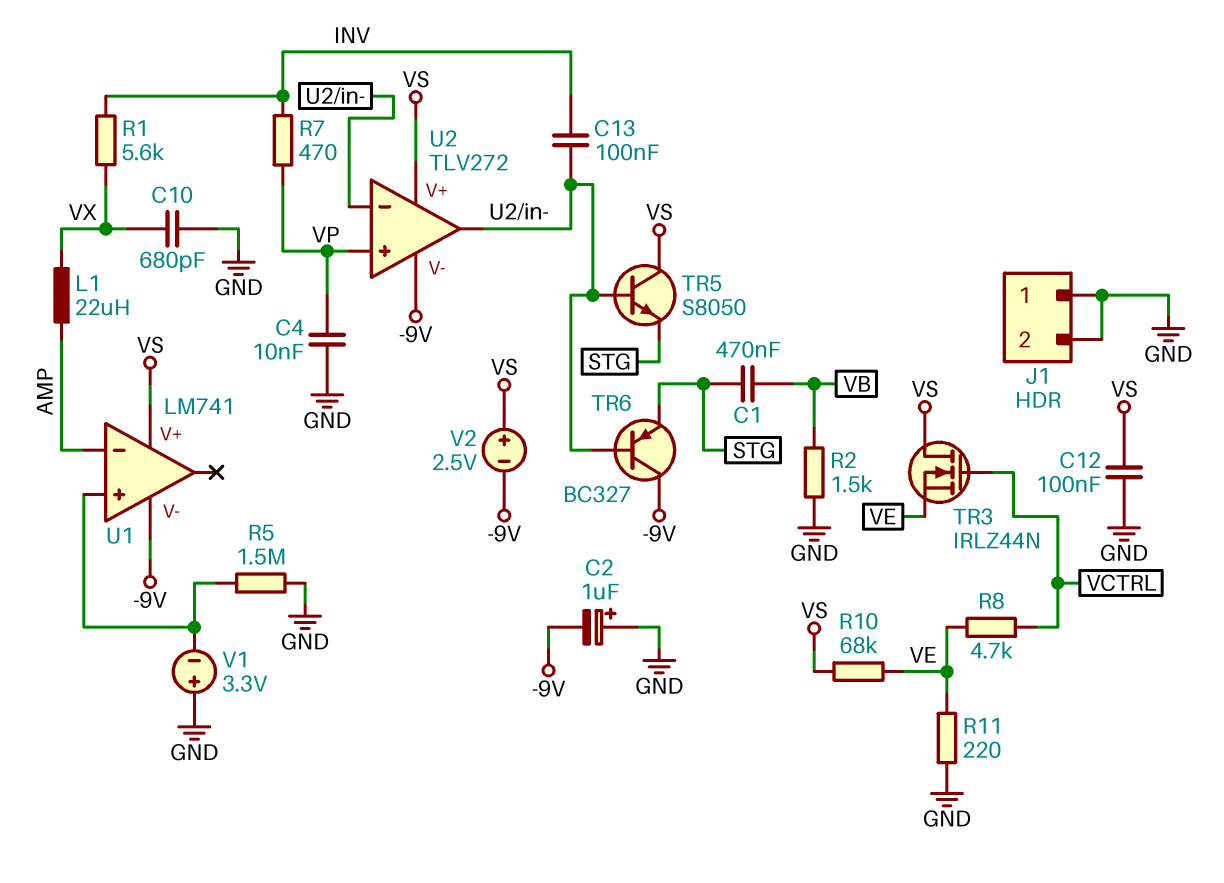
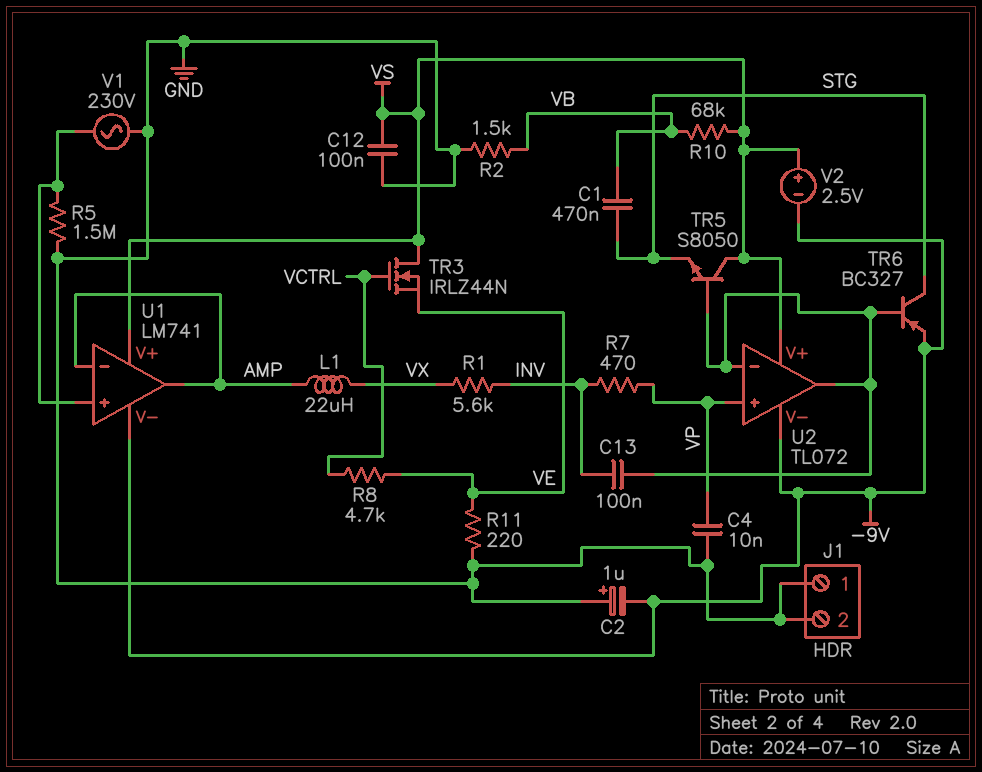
C10: 680pF (GND, VX) -> none
R10: 68k (VE, VS) -> 68k (VB, VS)
TR6: PNP BC327 (B U2/in-, C -9V, E STG) -> PNP BC327 (B U2/in-, C STG, E -9V)
U1 pin out: none -> AMP
U2: TLV272 -> TL072
V1: 3.3V (plus GND, minus U1/in+) -> AC 230V (GND, U1/in+)

